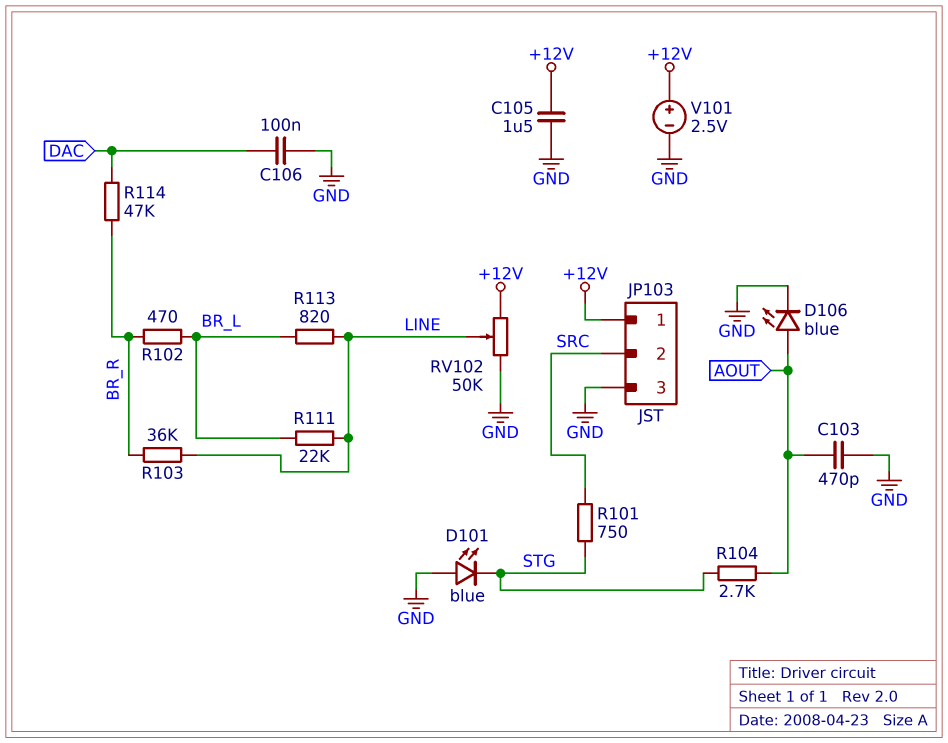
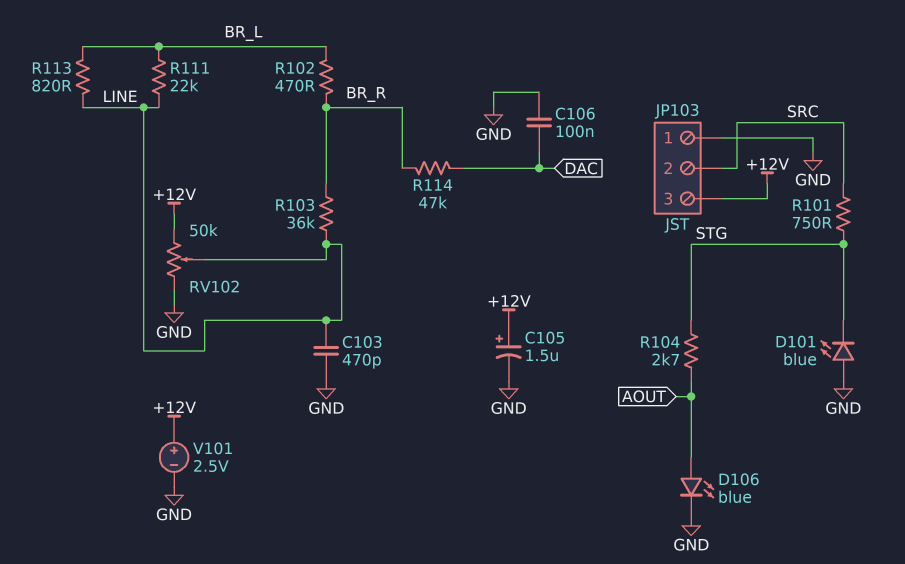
C103: 470pF (AOUT, GND) -> 470pF (GND, LINE)
C105: 1.5uF (+12V, GND) -> 1.5uF (plus +12V, minus GND)
JP103 pin 1: +12V -> GND
JP103 pin 3: GND -> +12V

